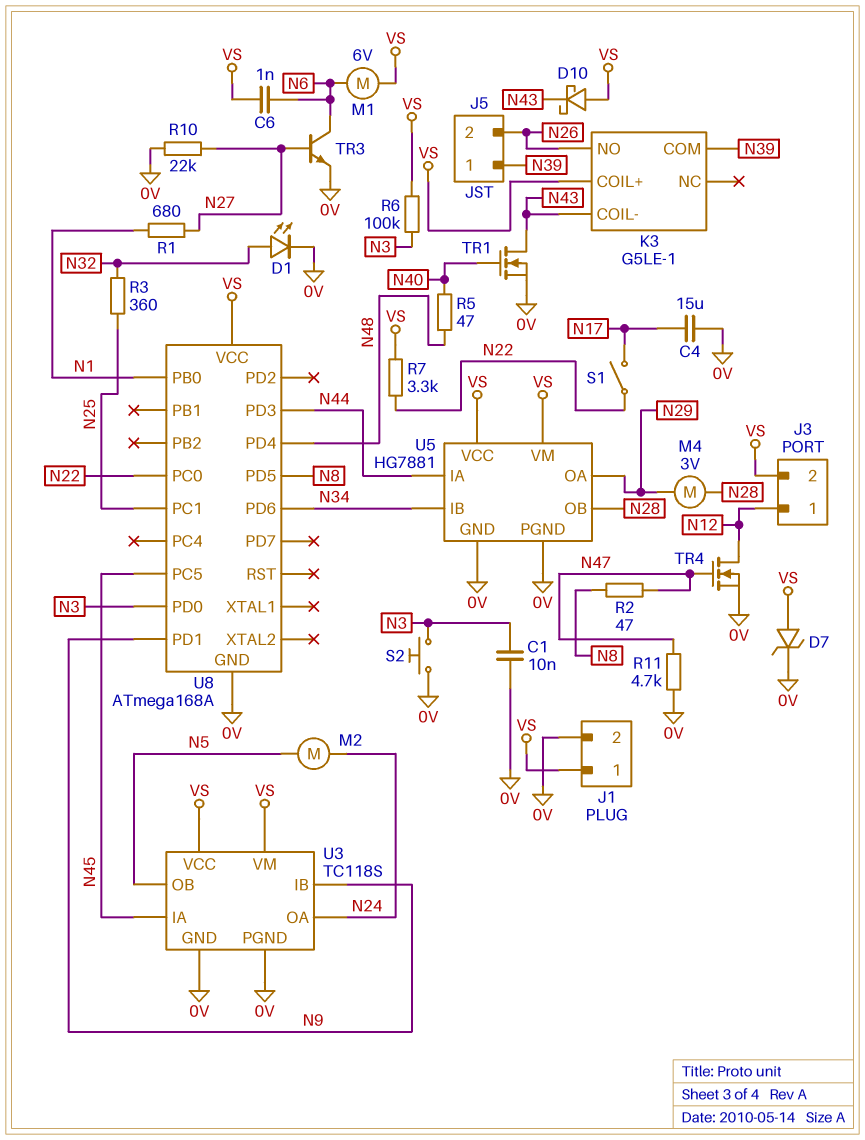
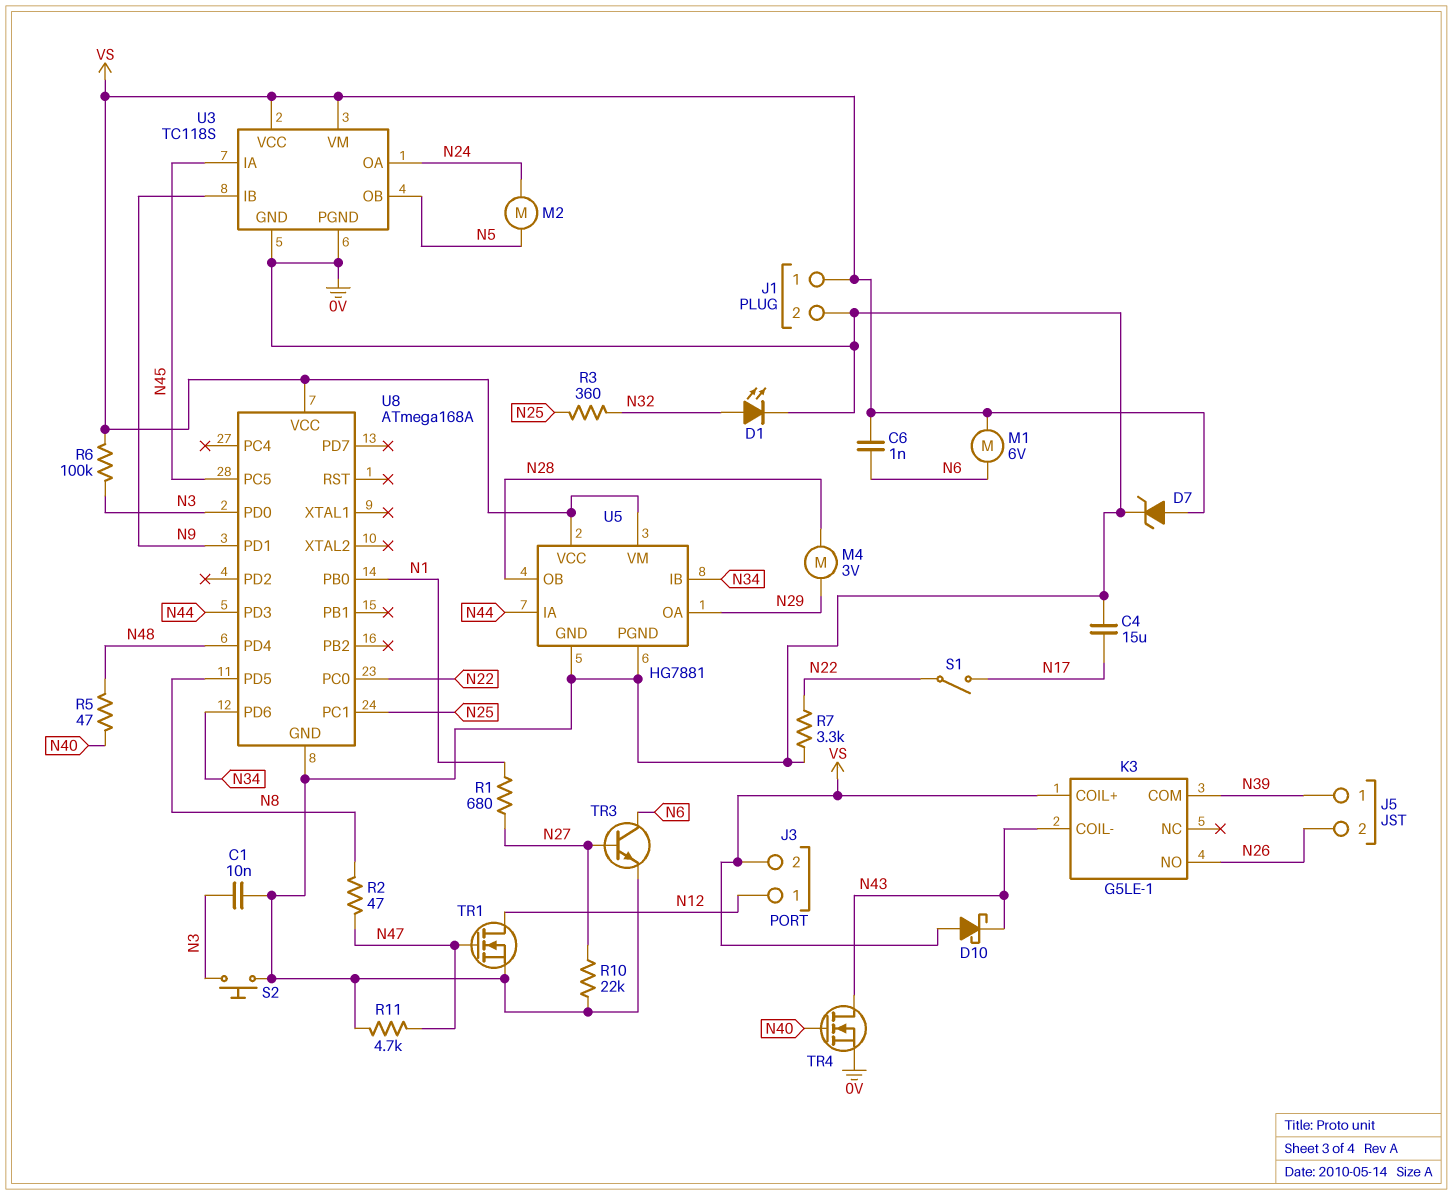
R7: 3.3k (N22, VS) -> 3.3k (0V, N22)
TR1: NMOS (G N40, D N43, S 0V) -> NMOS (G N47, D N12, S 0V)
TR4: NMOS (G N47, D N12, S 0V) -> NMOS (G N40, D N43, S 0V)

